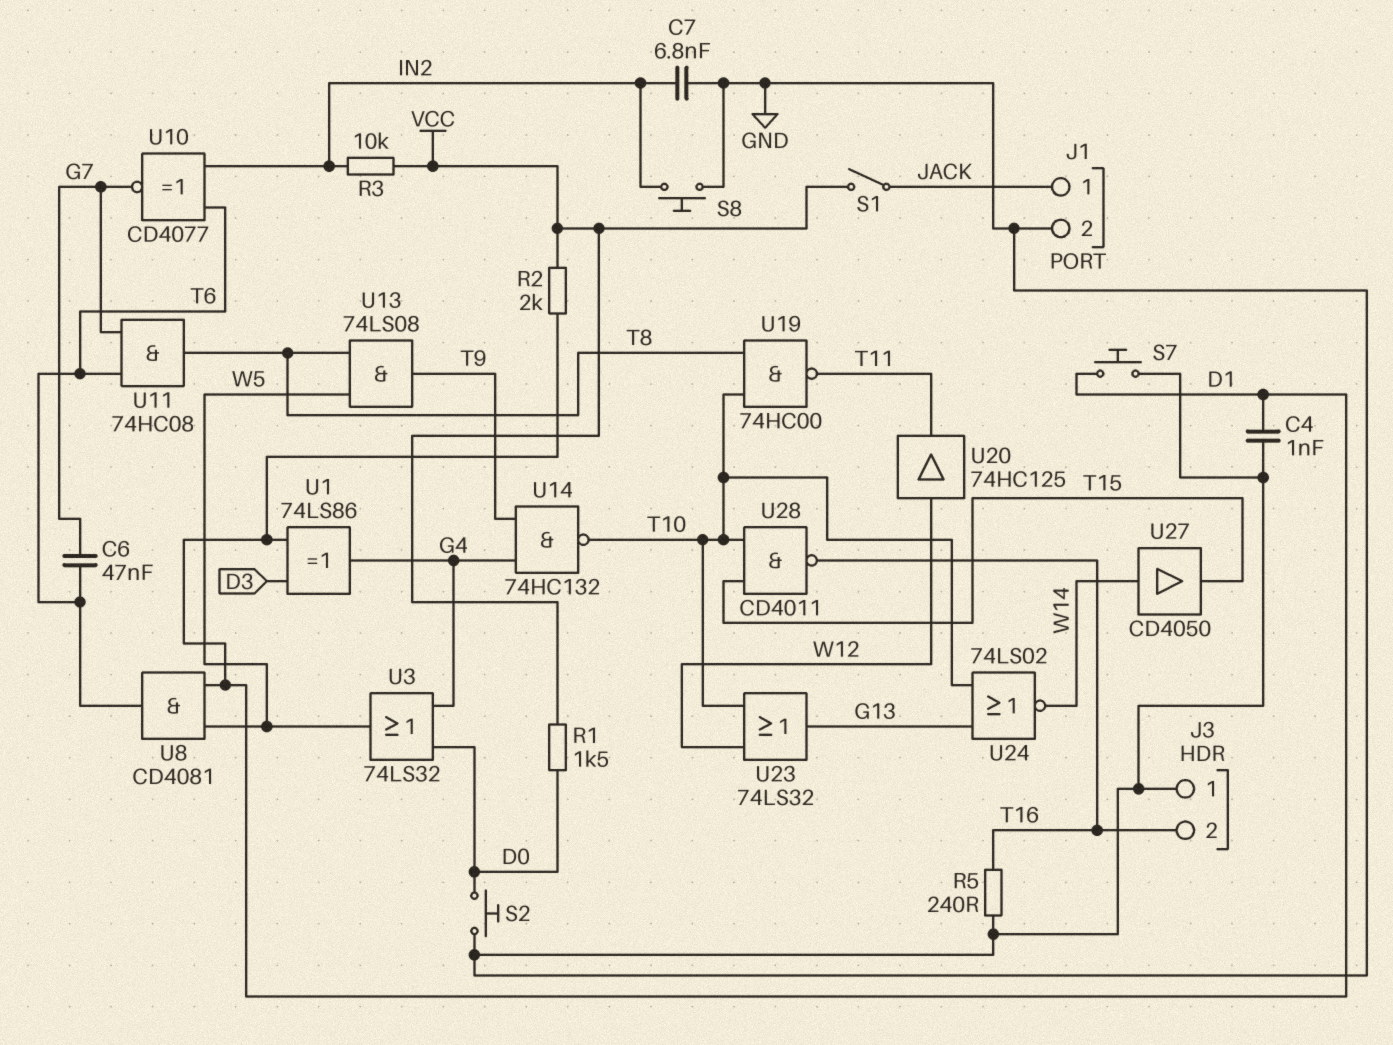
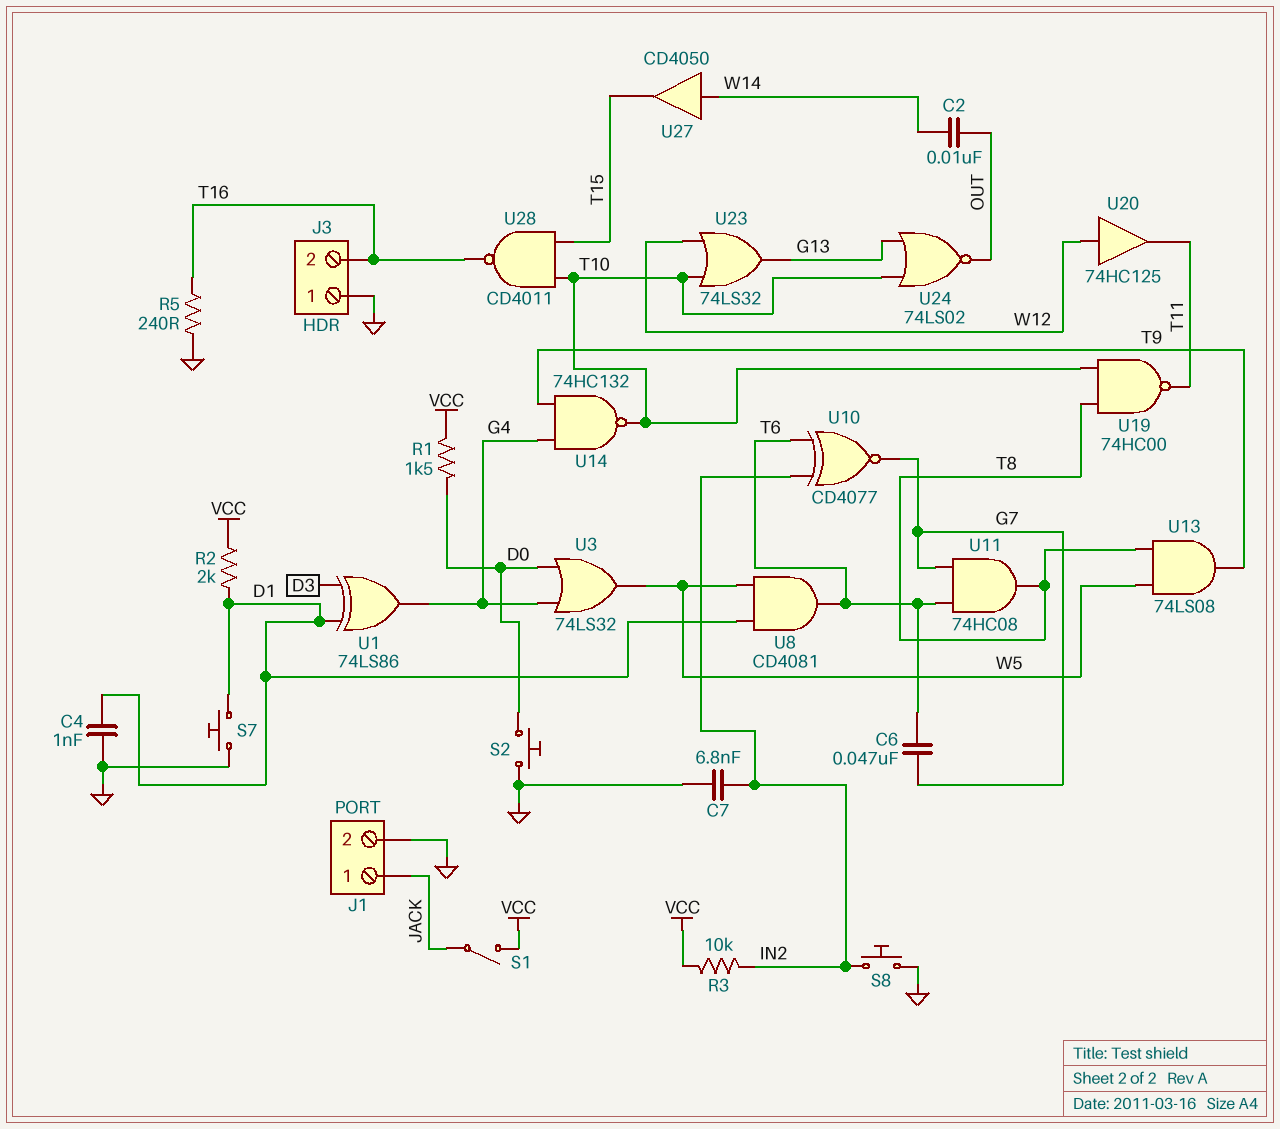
C2: none -> 10nF (OUT, W14)
U24: NOR 74LS02 (in G13, in T10, out W14) -> NOR 74LS02 (in G13, in T10, out OUT)

